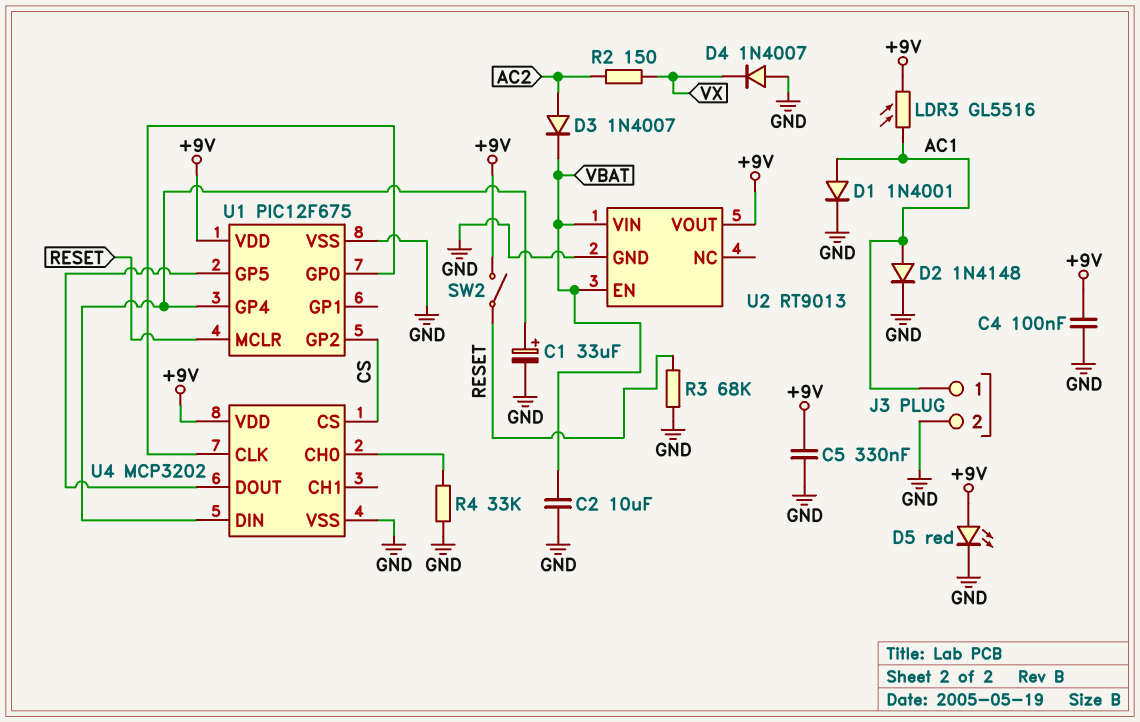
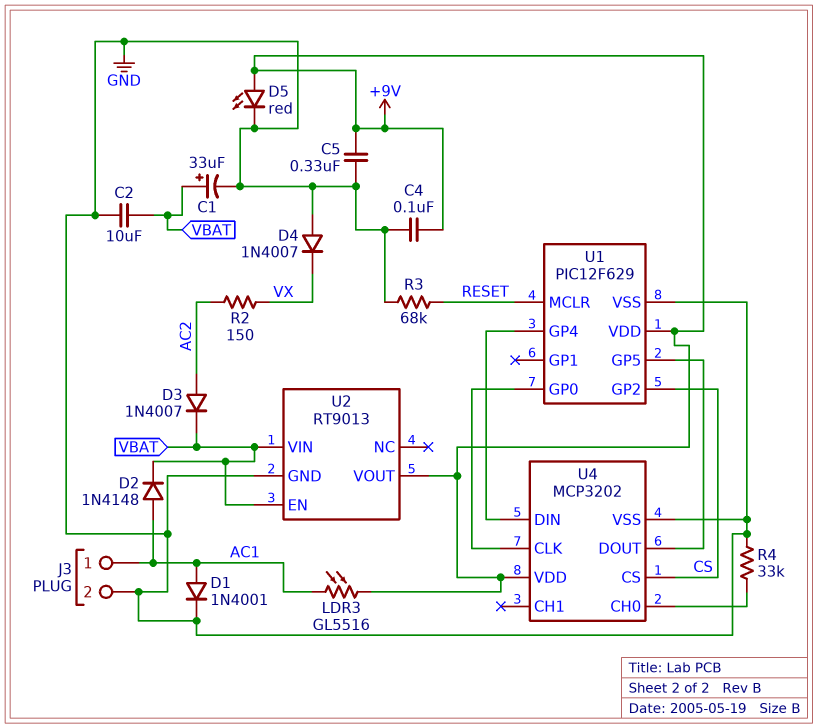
C1: 33uF (plus U1/GP4, minus GND) -> 33uF (plus VBAT, minus GND)
D2: diode 1N4148 (A AC1, K GND) -> diode 1N4148 (A AC1, K VBAT)
SW2: switch (+9V, RESET) -> none
U1: PIC12F675 -> PIC12F629

